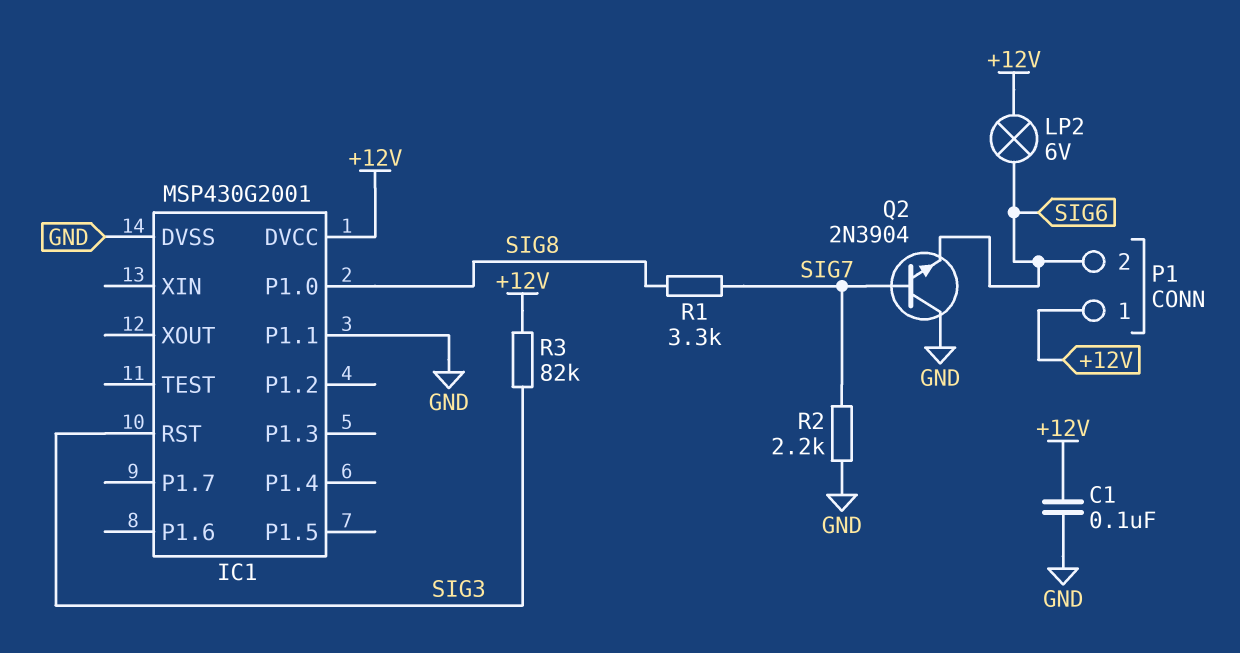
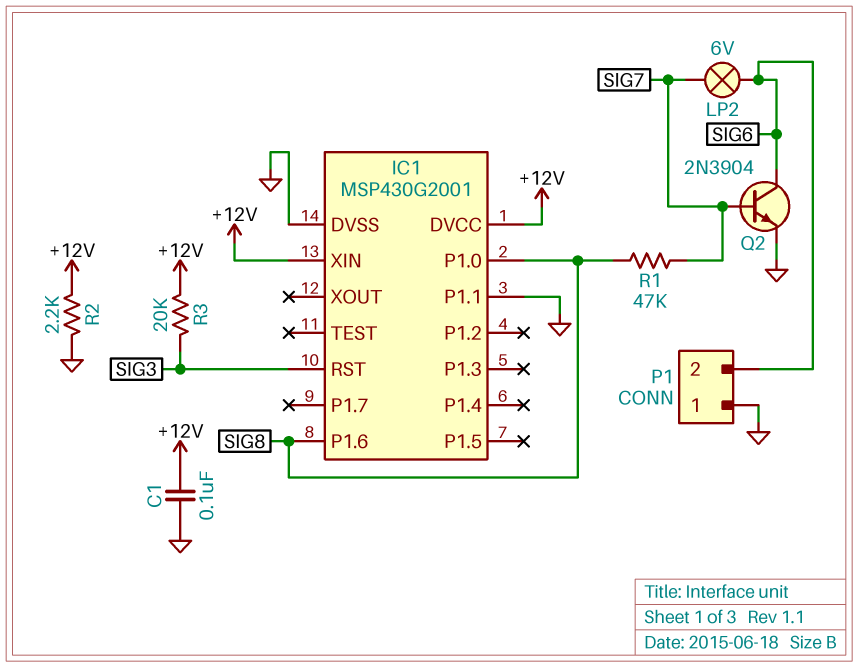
IC1 pin P1.6: none -> SIG8
IC1 pin XIN: none -> +12V
LP2: lamp 6V (+12V, SIG6) -> lamp 6V (SIG6, SIG7)
P1 pin 1: +12V -> GND
Q2: NPN 2N3904 (B SIG7, C GND, E SIG6) -> NPN 2N3904 (B SIG7, C SIG6, E GND)
R1: 3.3k (SIG7, SIG8) -> 47k (SIG7, SIG8)
R2: 2.2k (GND, SIG7) -> 2.2k (+12V, GND)
R3: 82k (+12V, SIG3) -> 20k (+12V, SIG3)

